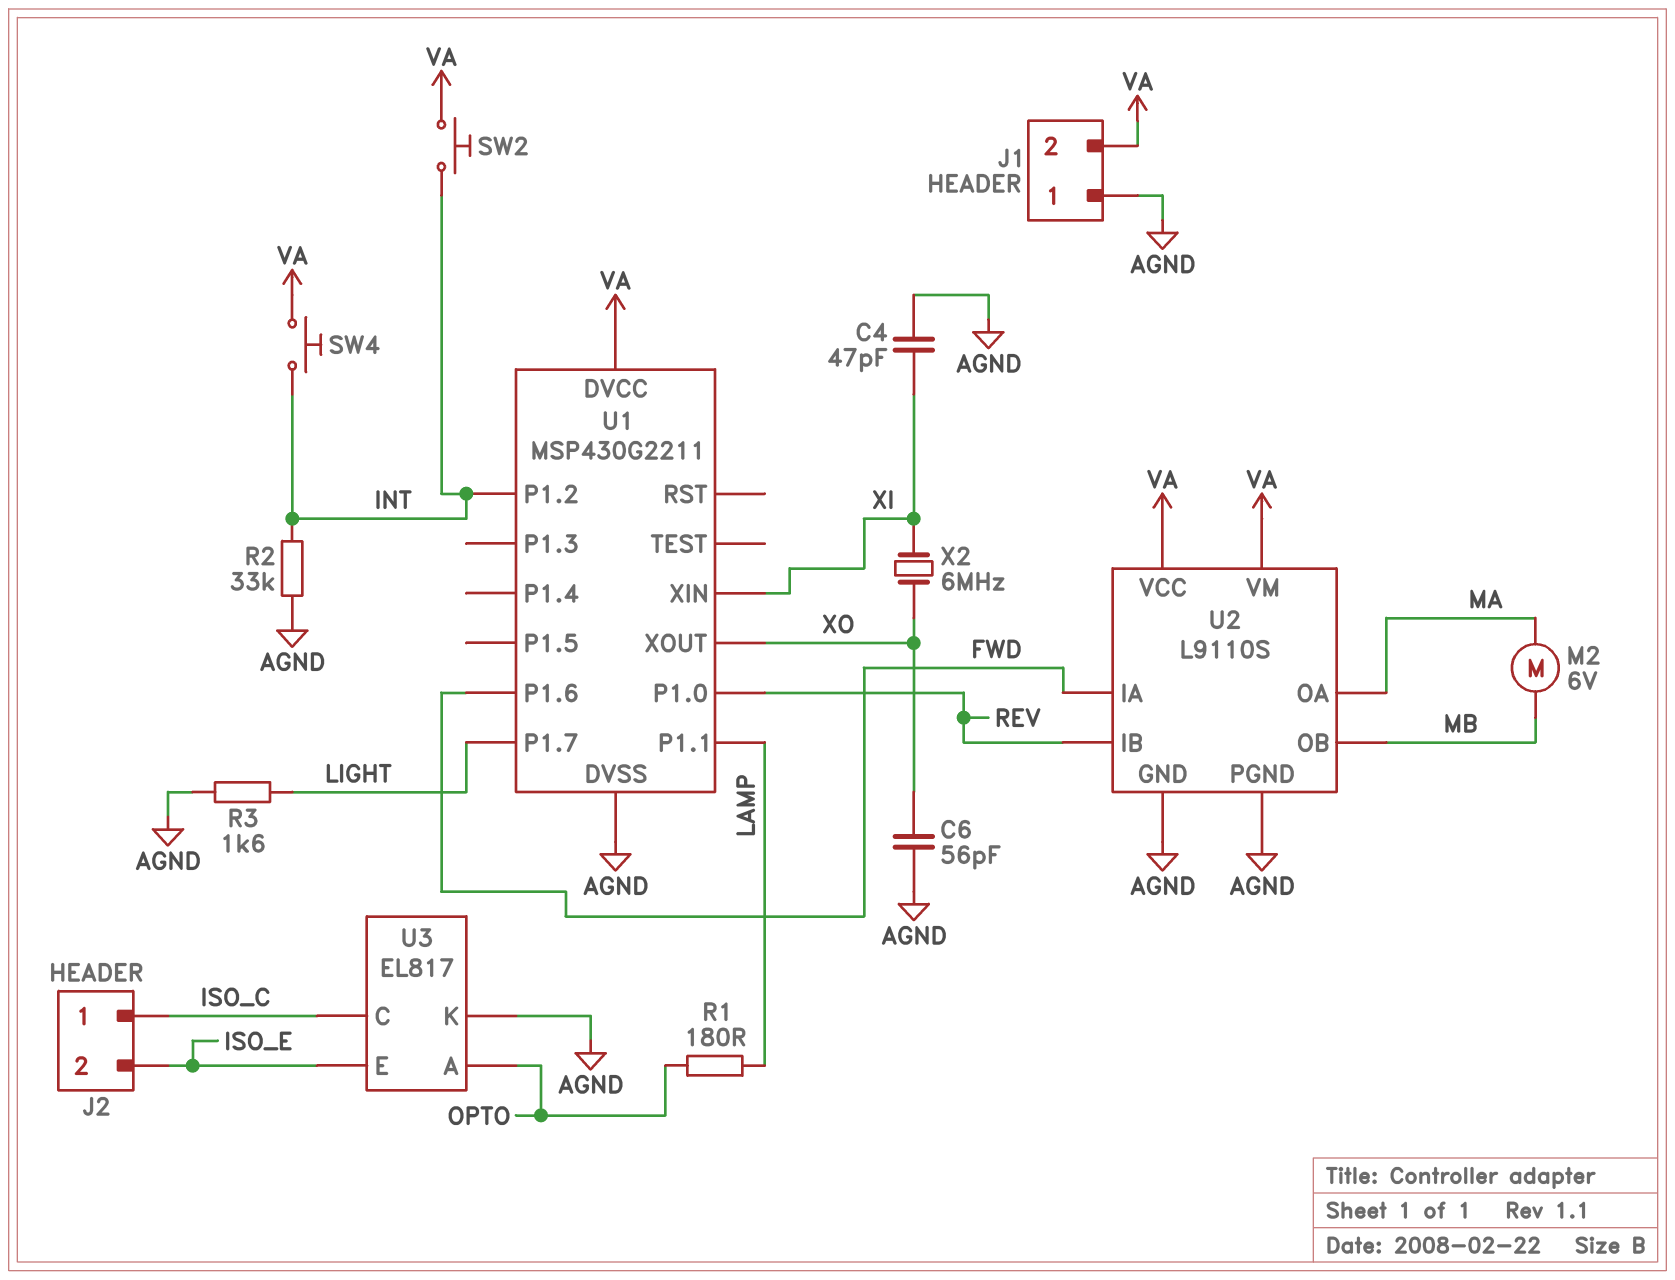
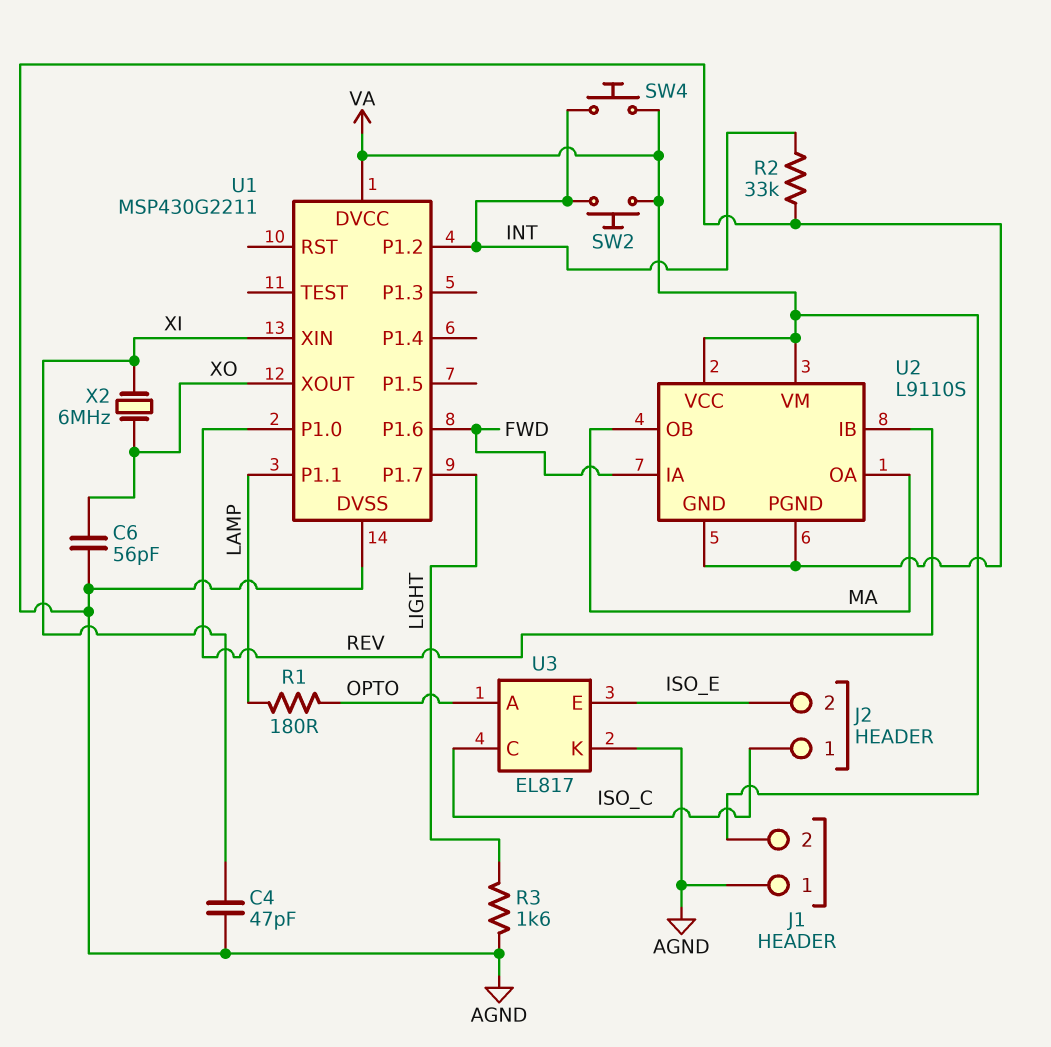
M2: motor 6V (MA, MB) -> none
U2 pin OB: MB -> MA

